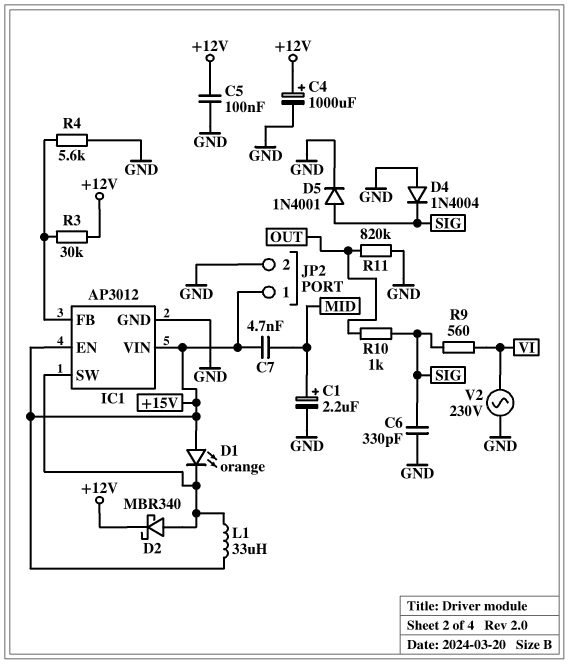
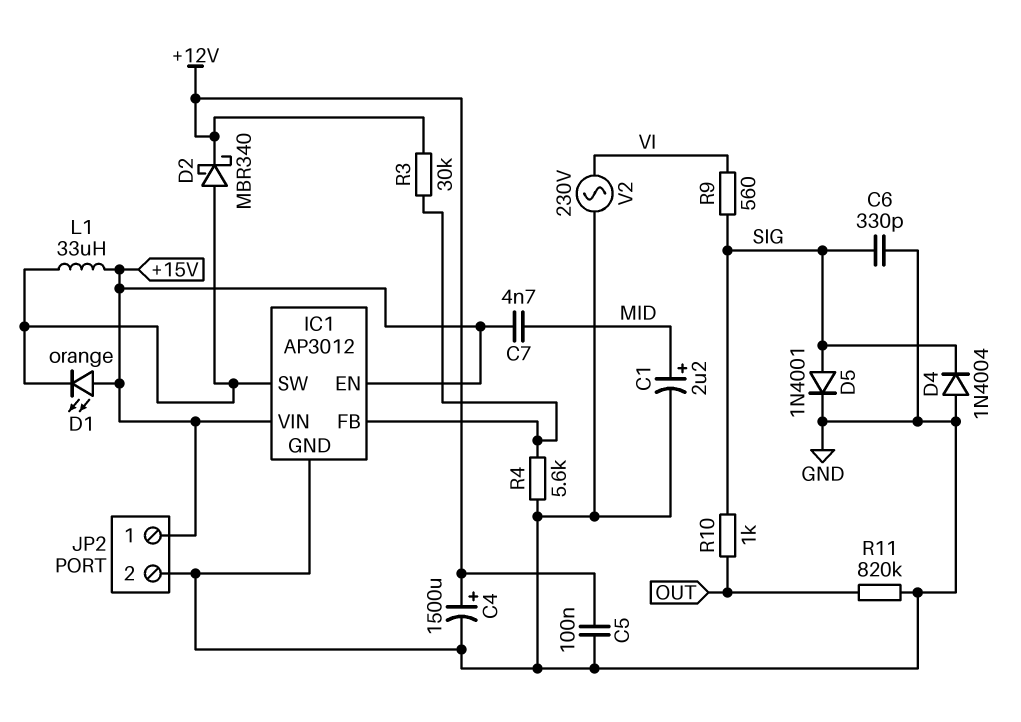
C4: 1000uF (plus +12V, minus GND) -> 1500uF (plus +12V, minus GND)

